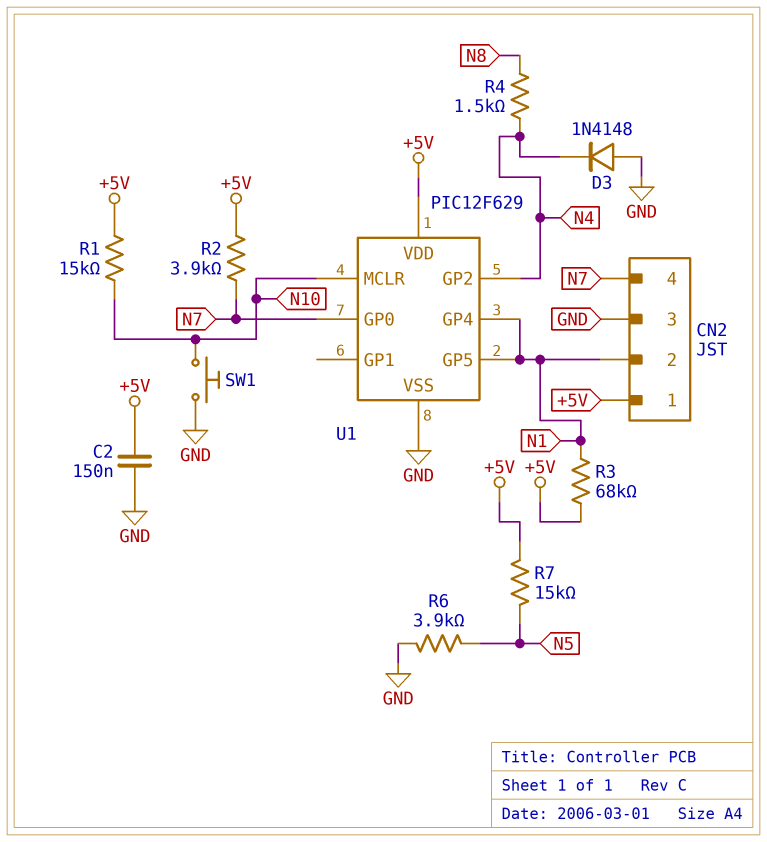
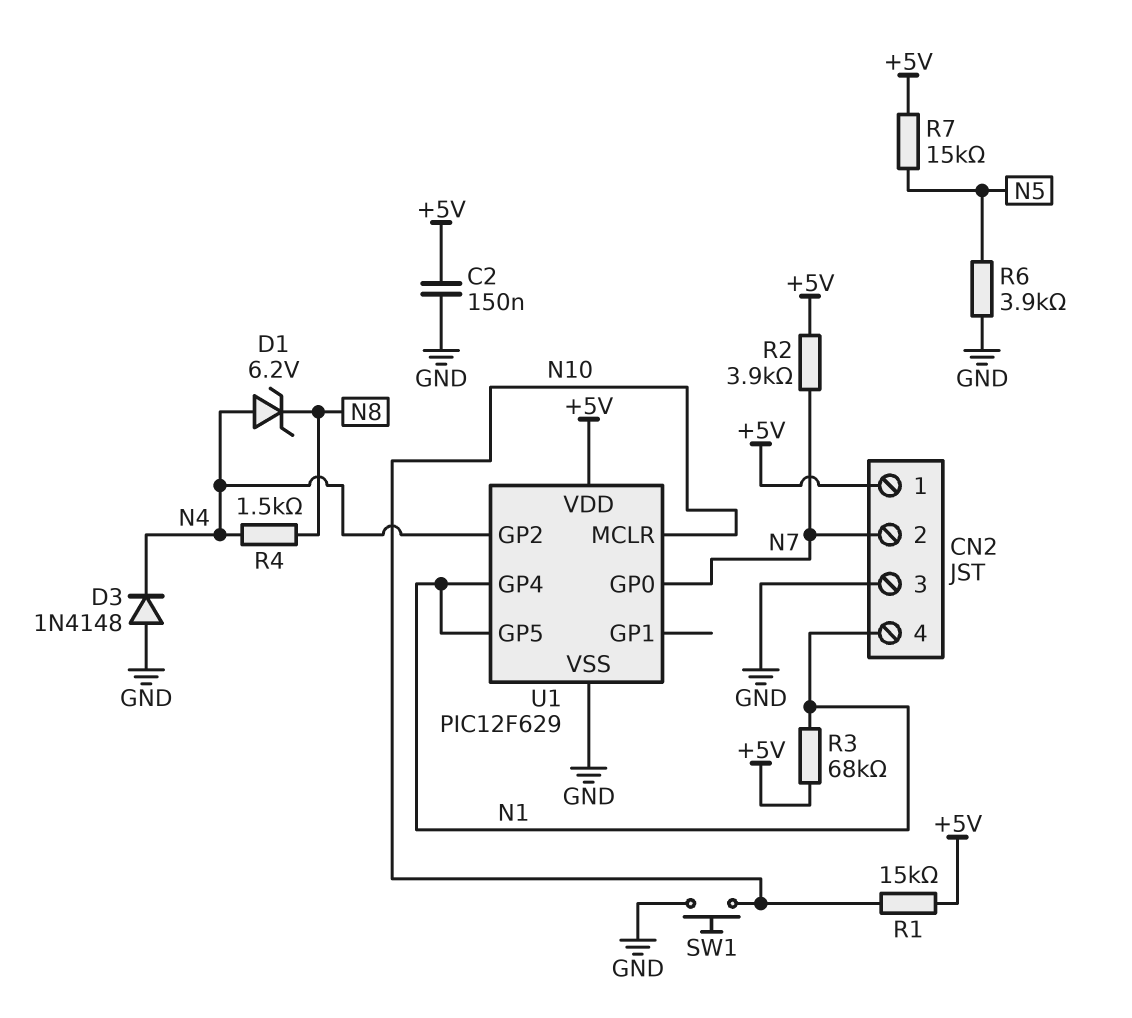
CN2 pin 2: N1 -> N7
CN2 pin 4: N7 -> N1
D1: none -> zener 6.2V (A N4, K N8)

